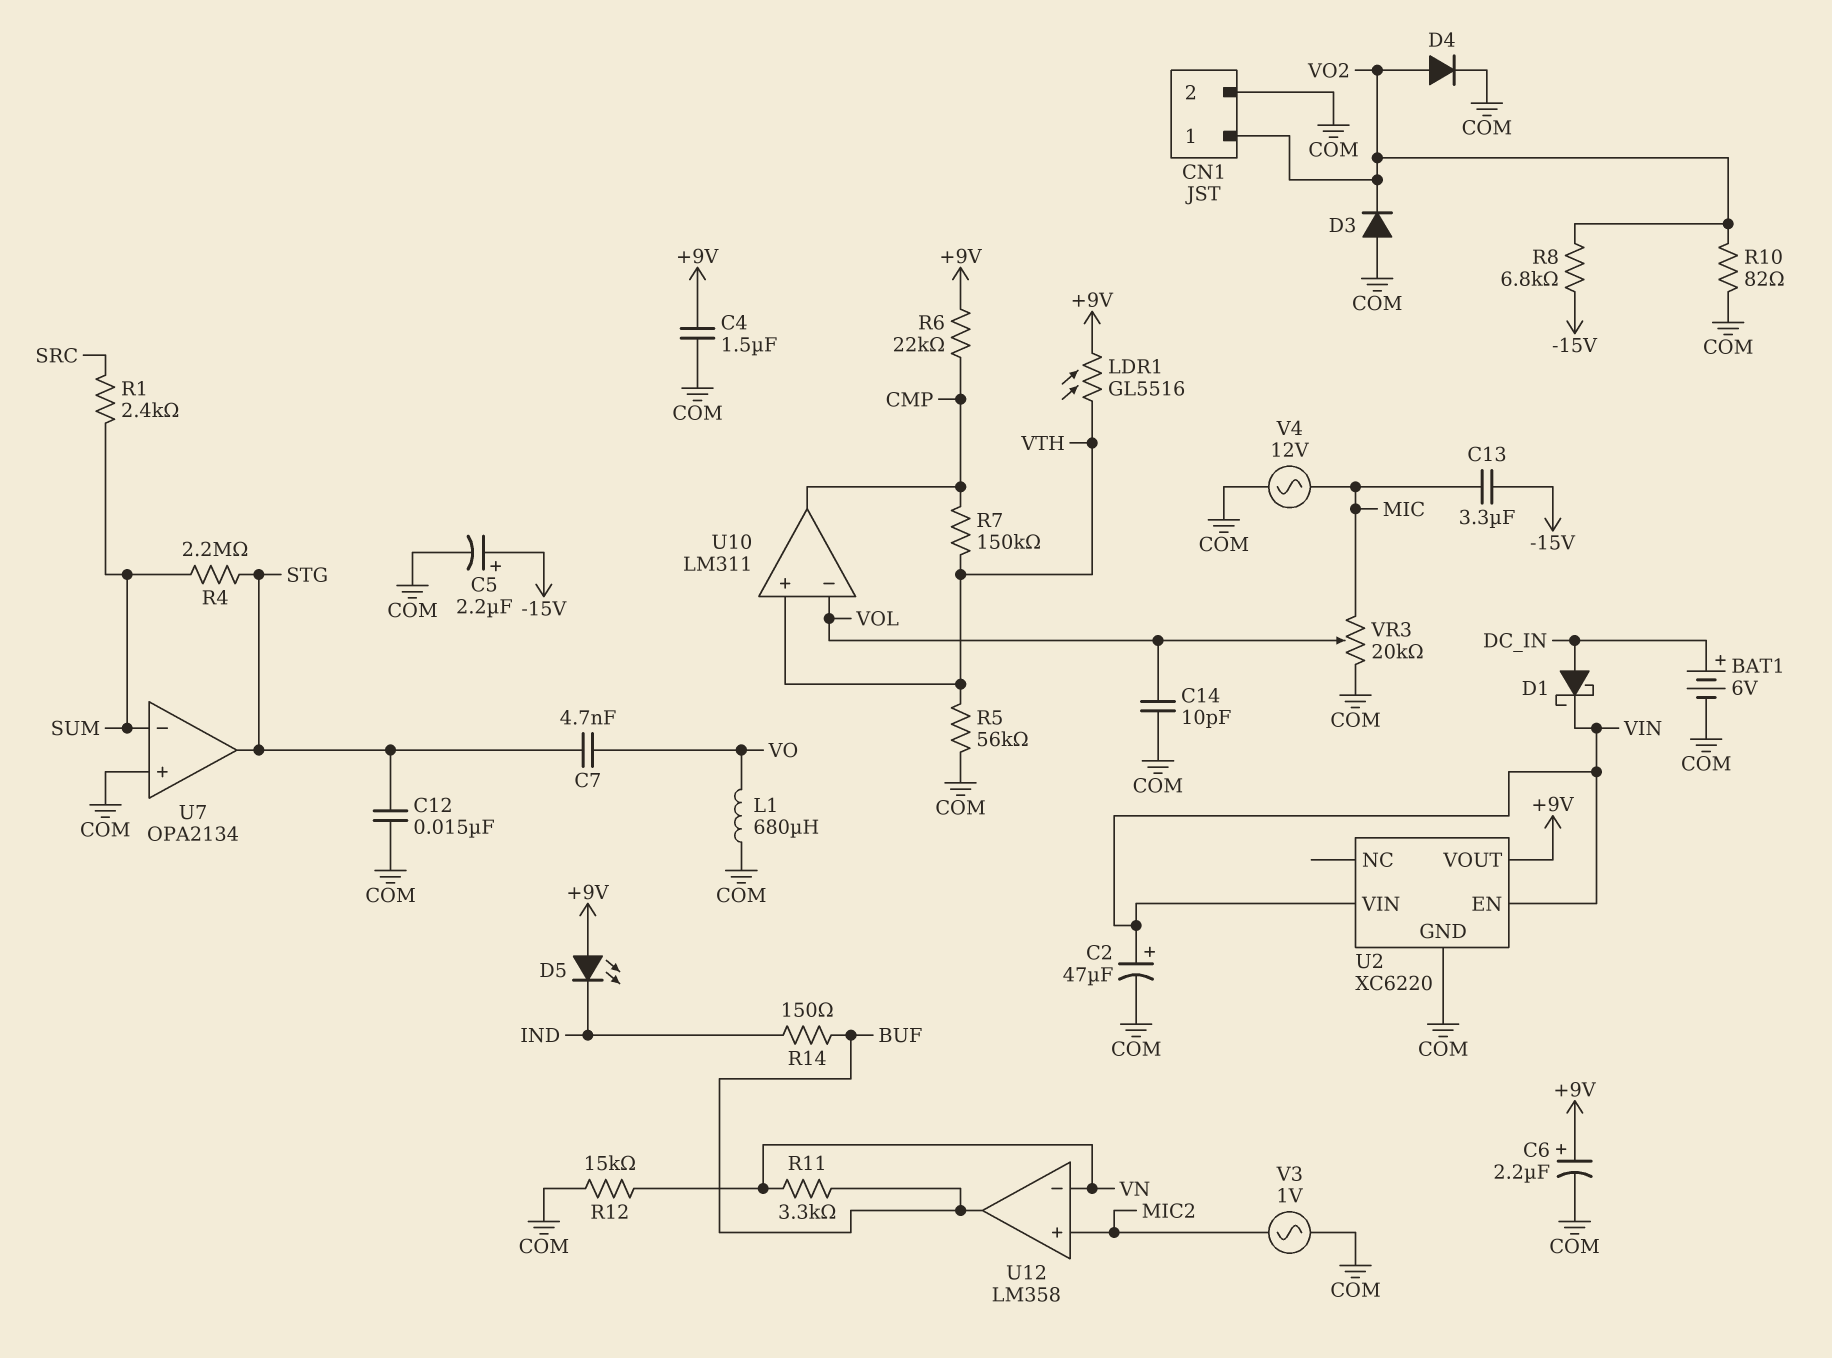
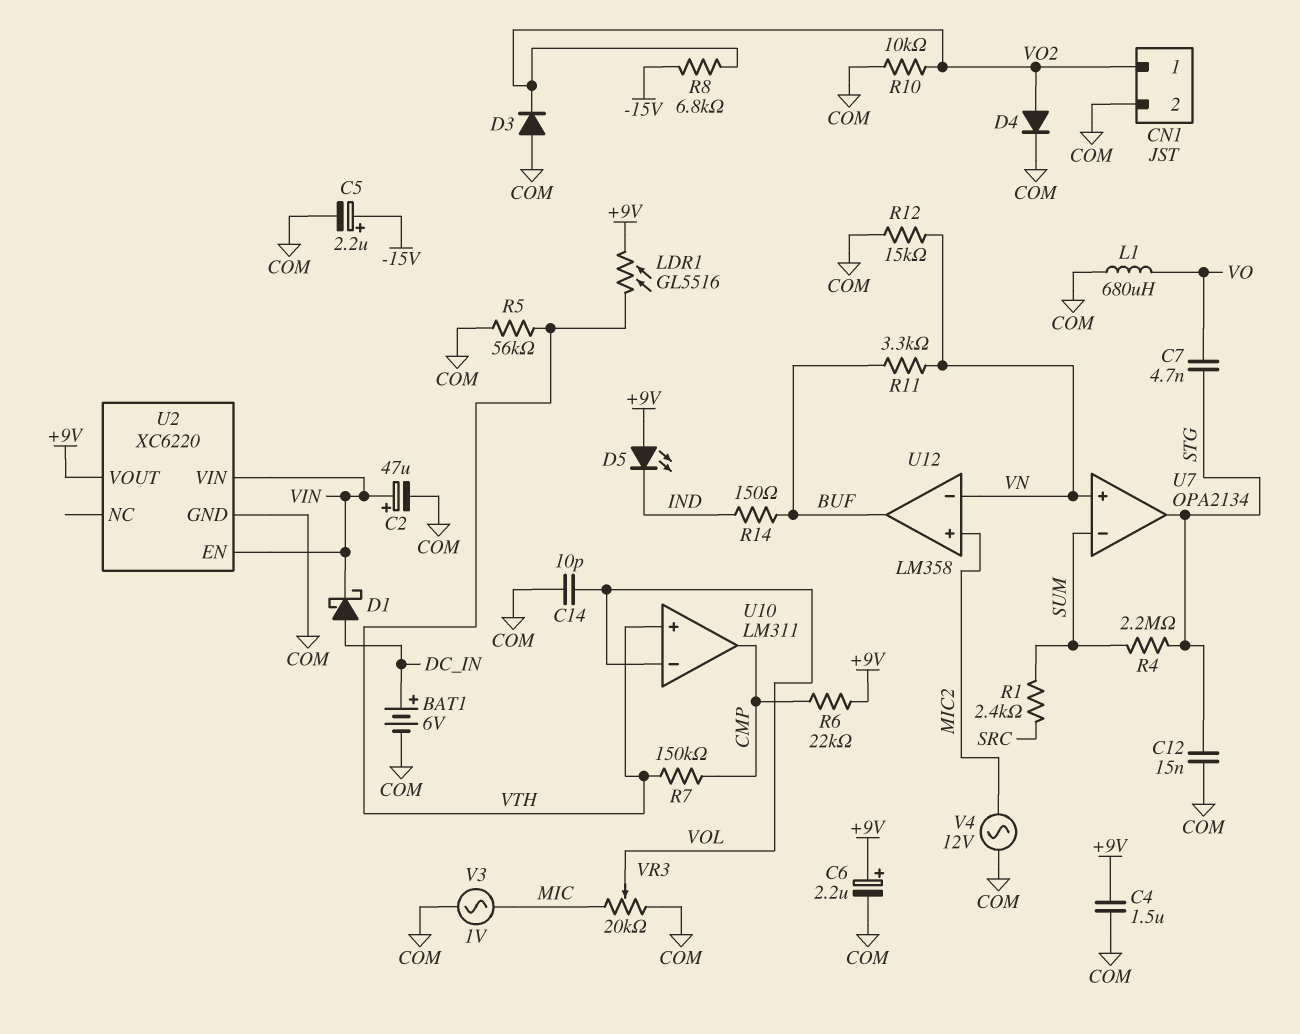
C13: 3.3uF (-15V, MIC) -> none
R10: 82 (COM, VO2) -> 10k (COM, VO2)
U7 pin in+: COM -> VN
V3: AC 1V (COM, MIC2) -> AC 1V (COM, MIC)
V4: AC 12V (COM, MIC) -> AC 12V (COM, MIC2)

